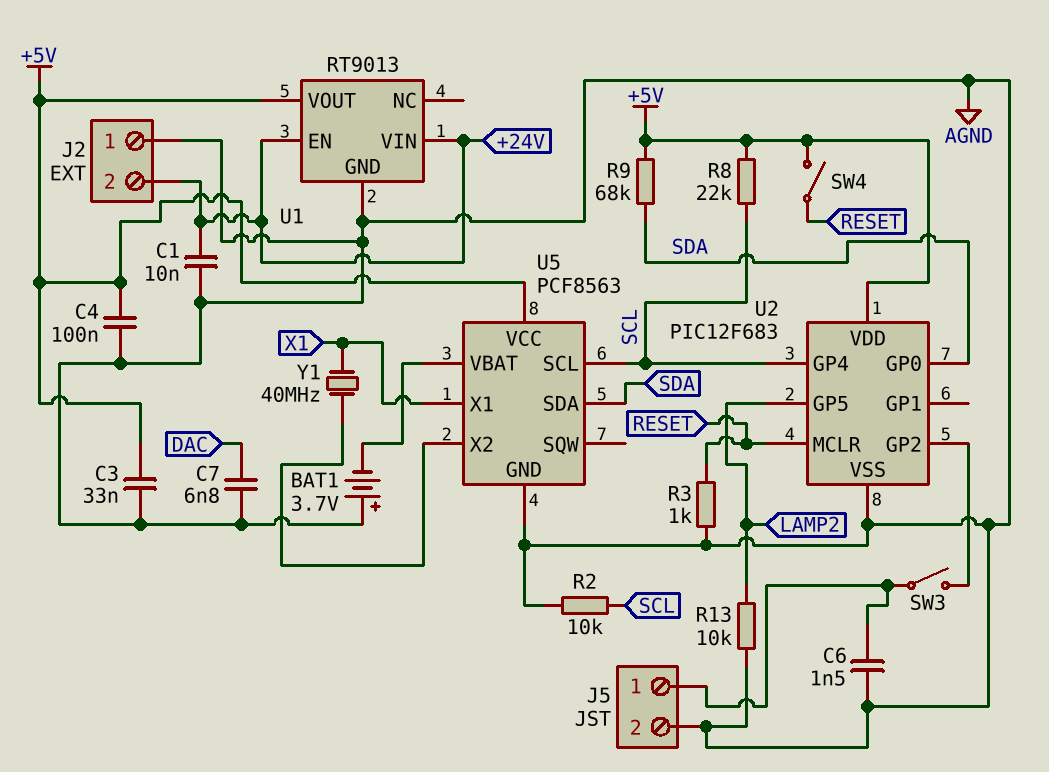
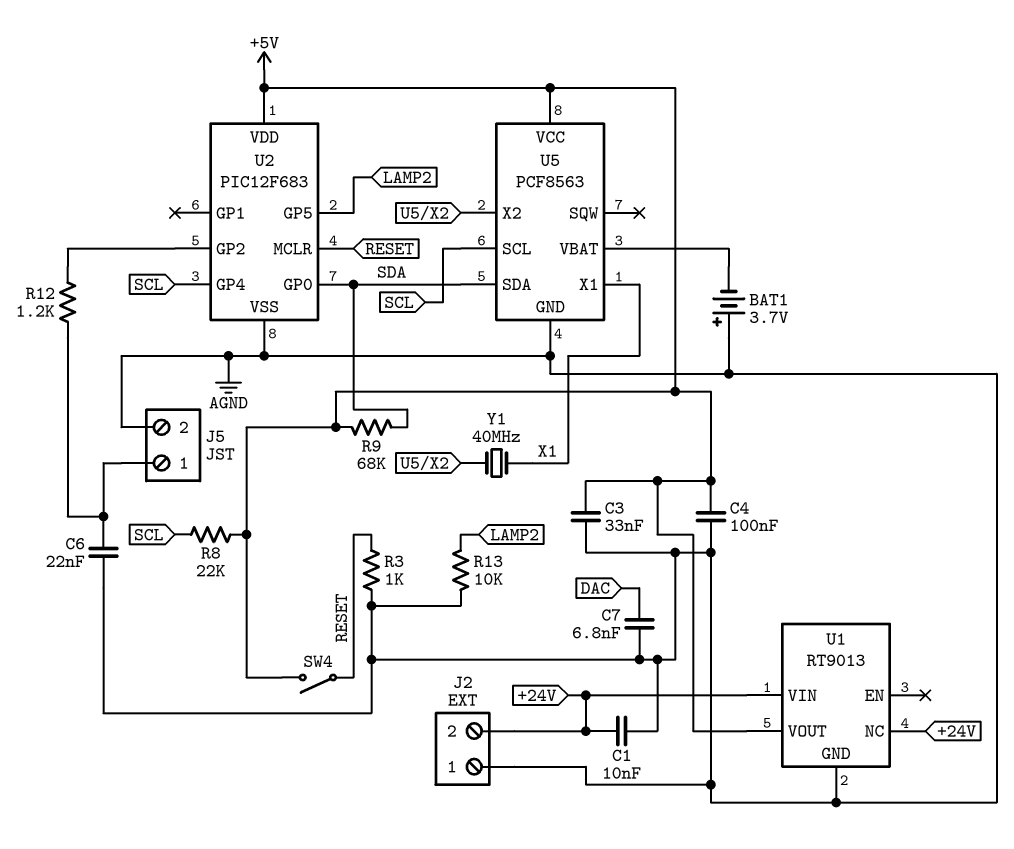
C6: 1.5nF (AGND, J5/1) -> 22nF (AGND, J5/1)
R2: 10k (AGND, SCL) -> none
R12: none -> 1.2k (J5/1, U2/GP2)
SW3: switch (J5/1, U2/GP2) -> none
U1 pin EN: +24V -> none
U1 pin NC: none -> +24V

